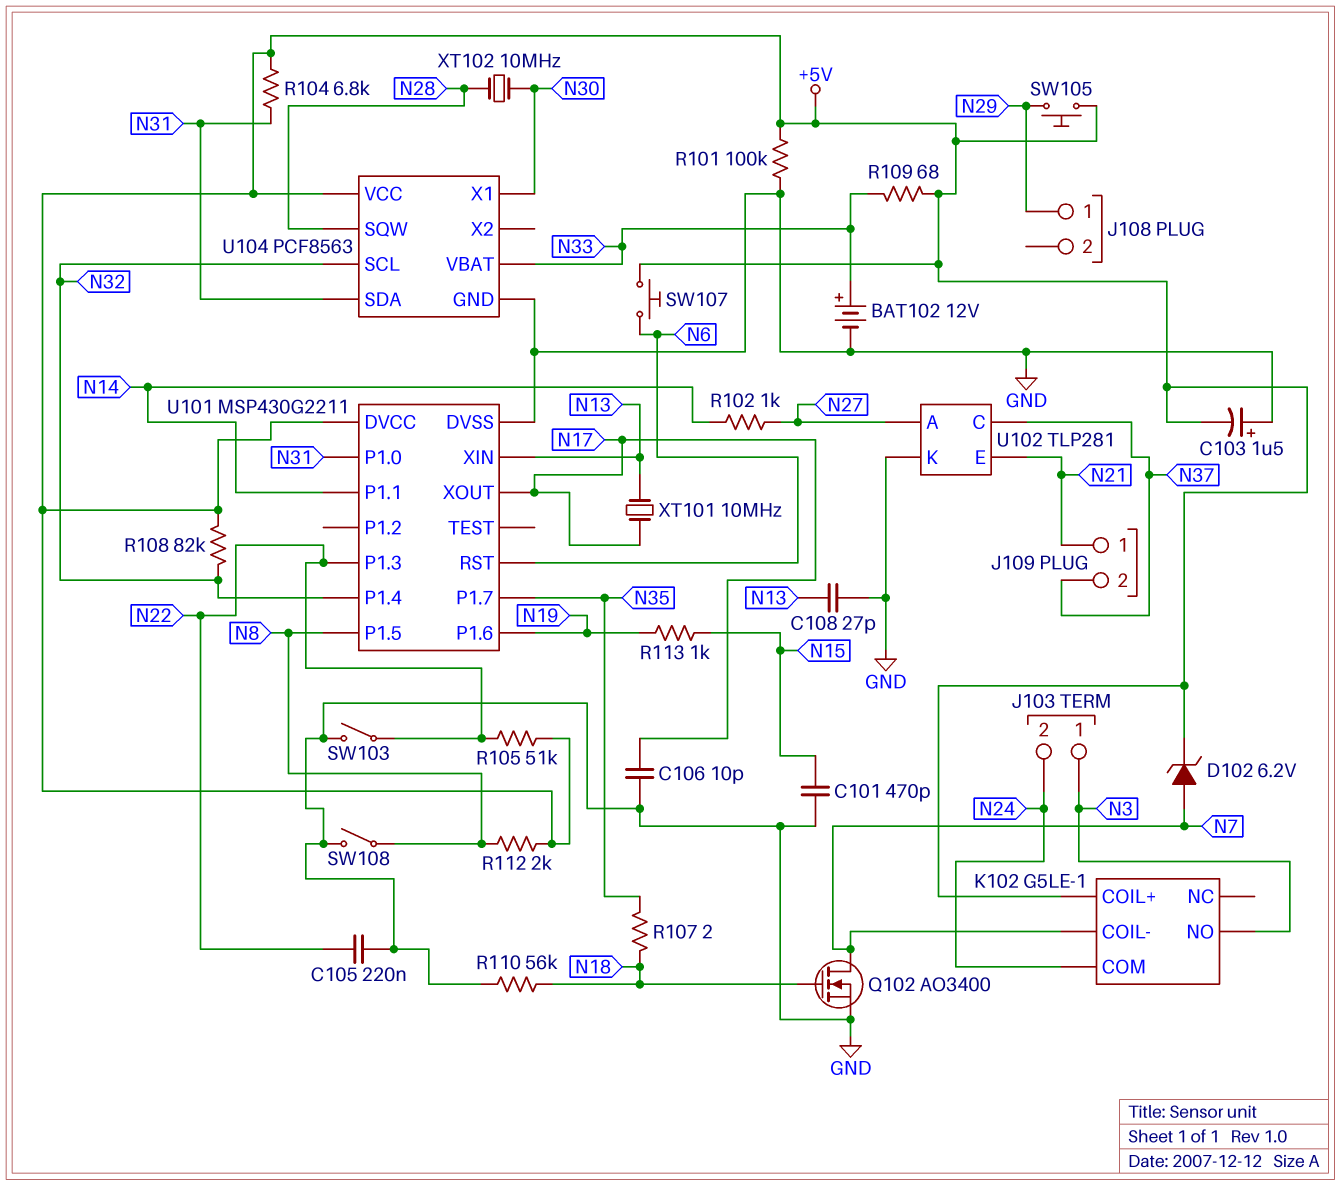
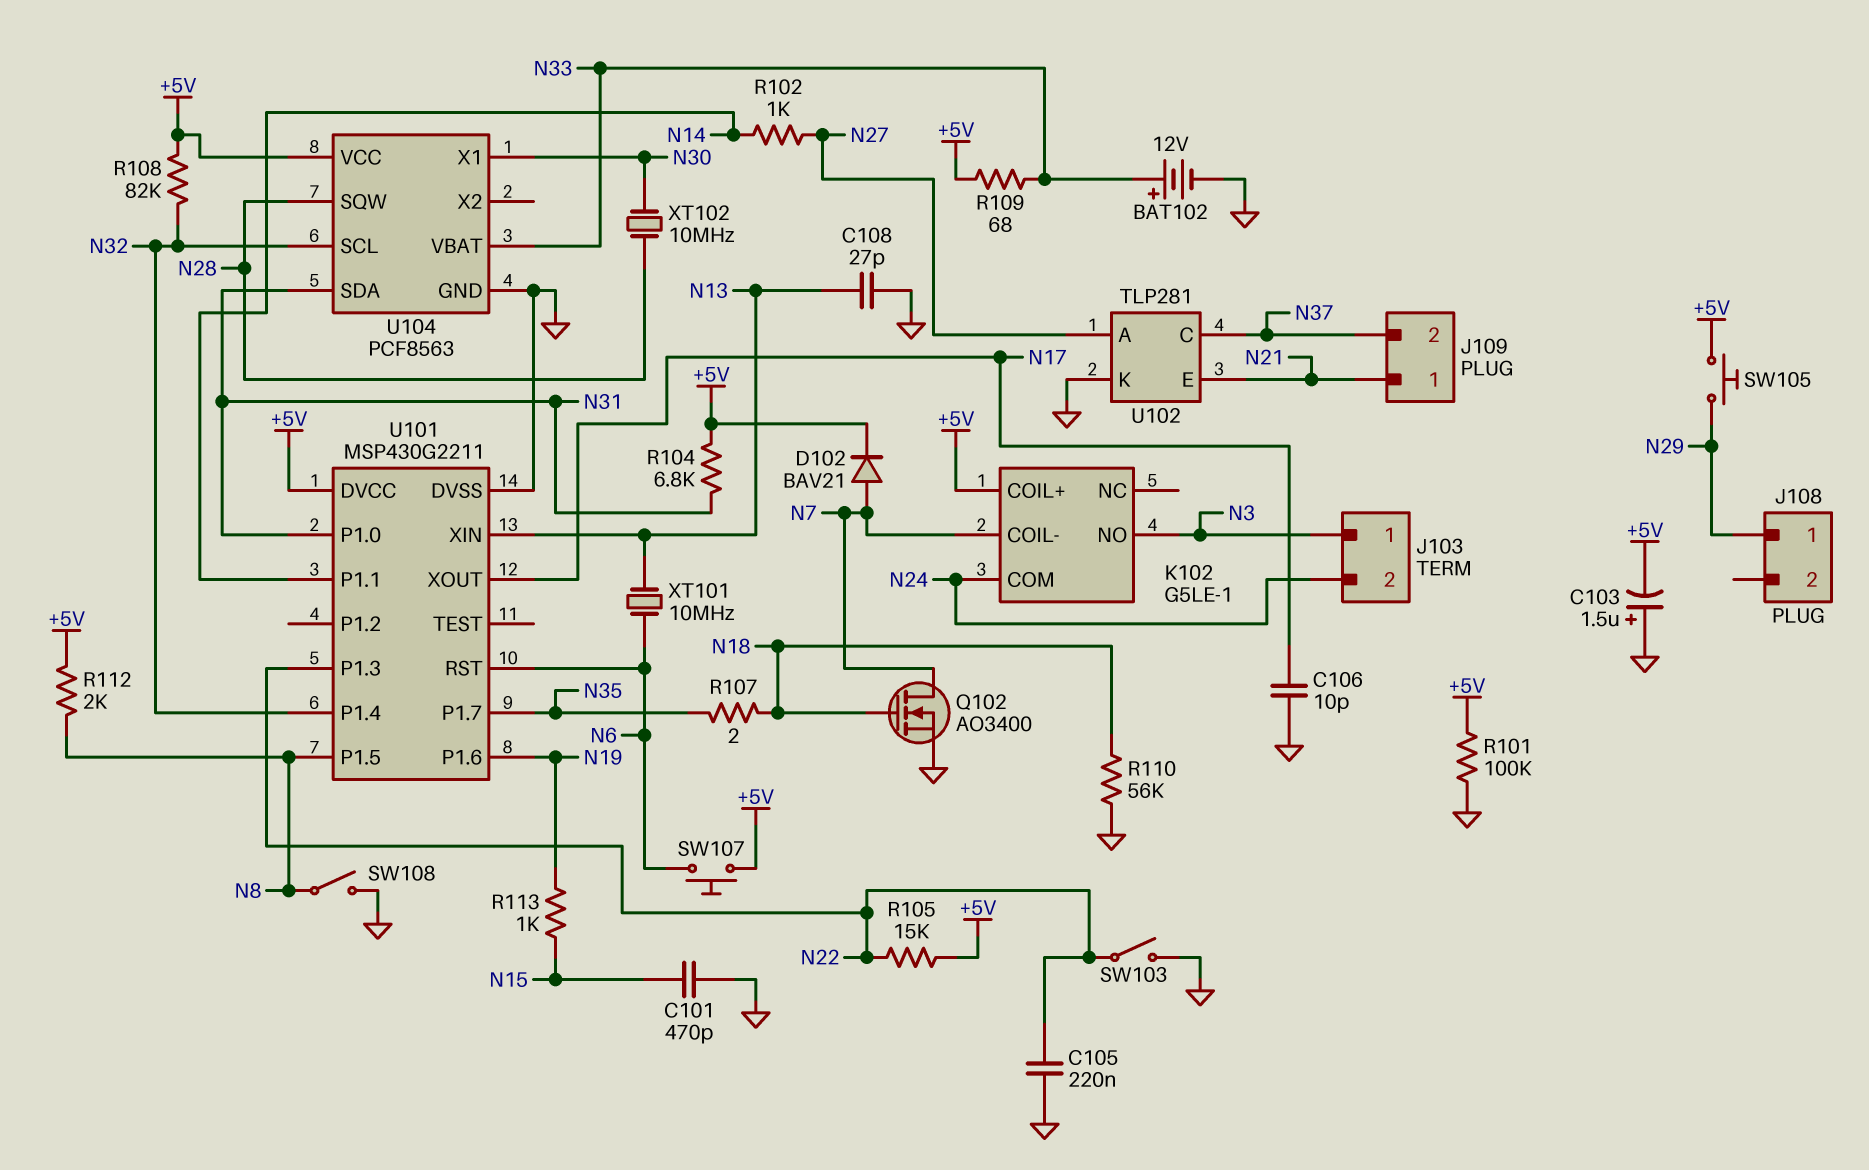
D102: zener 6.2V (A N7, K +5V) -> diode BAV21 (A N7, K +5V)
R105: 51k (+5V, N22) -> 15k (+5V, N22)
XT101: 10MHz (N13, N17) -> 10MHz (N6, N13)

